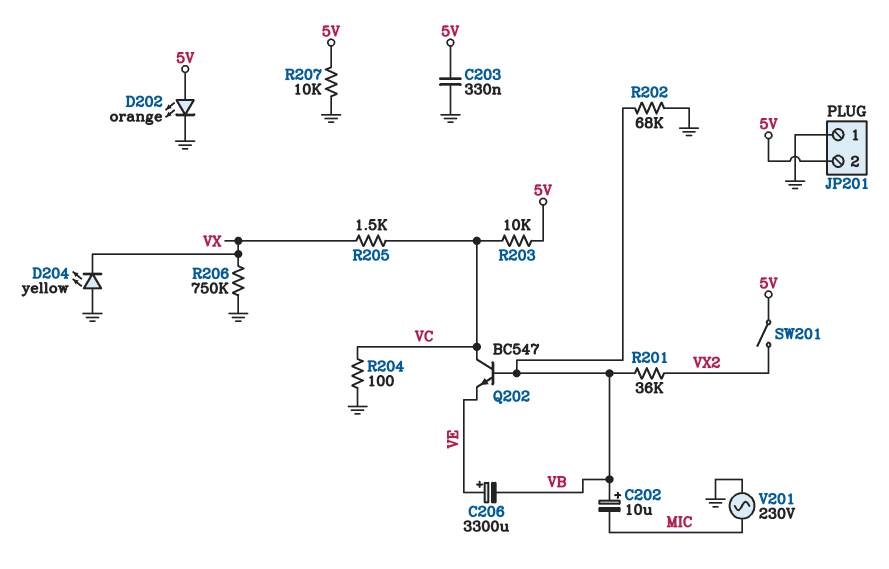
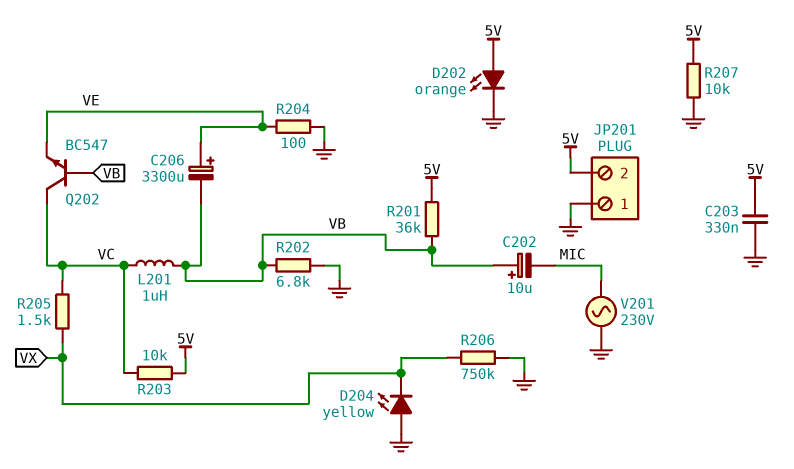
L201: none -> 1uH (VB, VC)
R201: 36k (VB, VX2) -> 36k (5V, VB)
R202: 68k (GND, VB) -> 6.8k (GND, VB)
R204: 100 (GND, VC) -> 100 (GND, VE)
SW201: switch (5V, VX2) -> none

